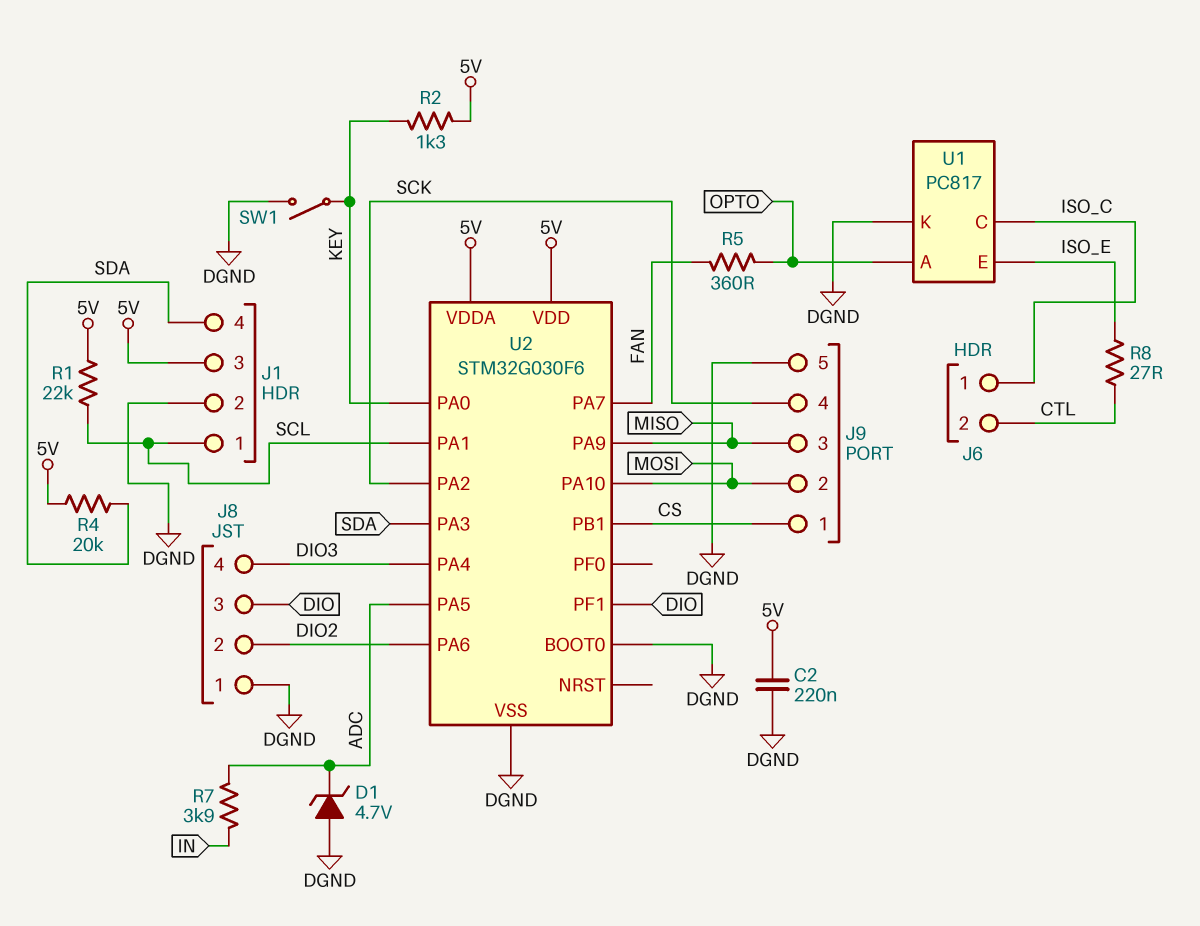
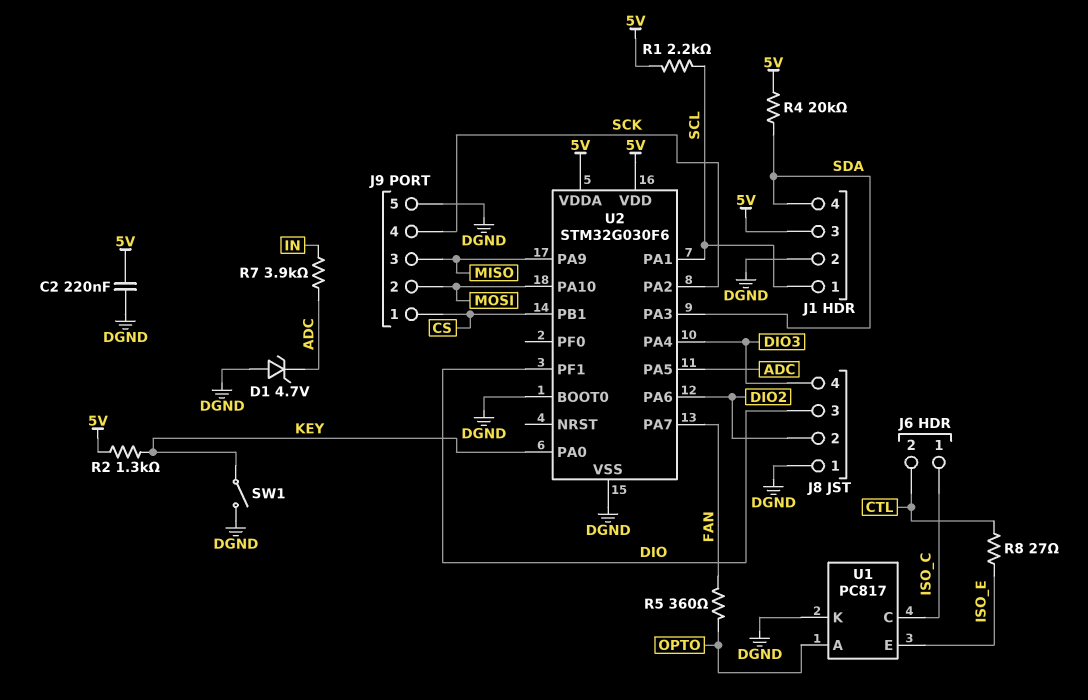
R1: 22k (5V, SCL) -> 2.2k (5V, SCL)

